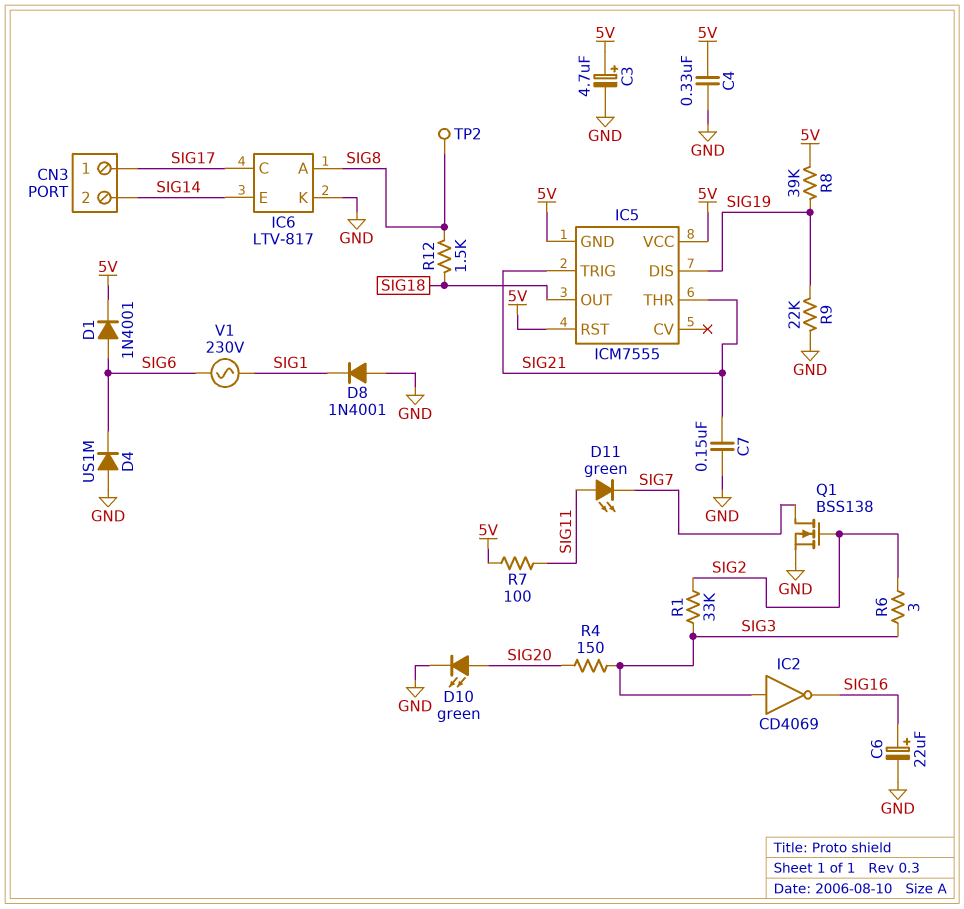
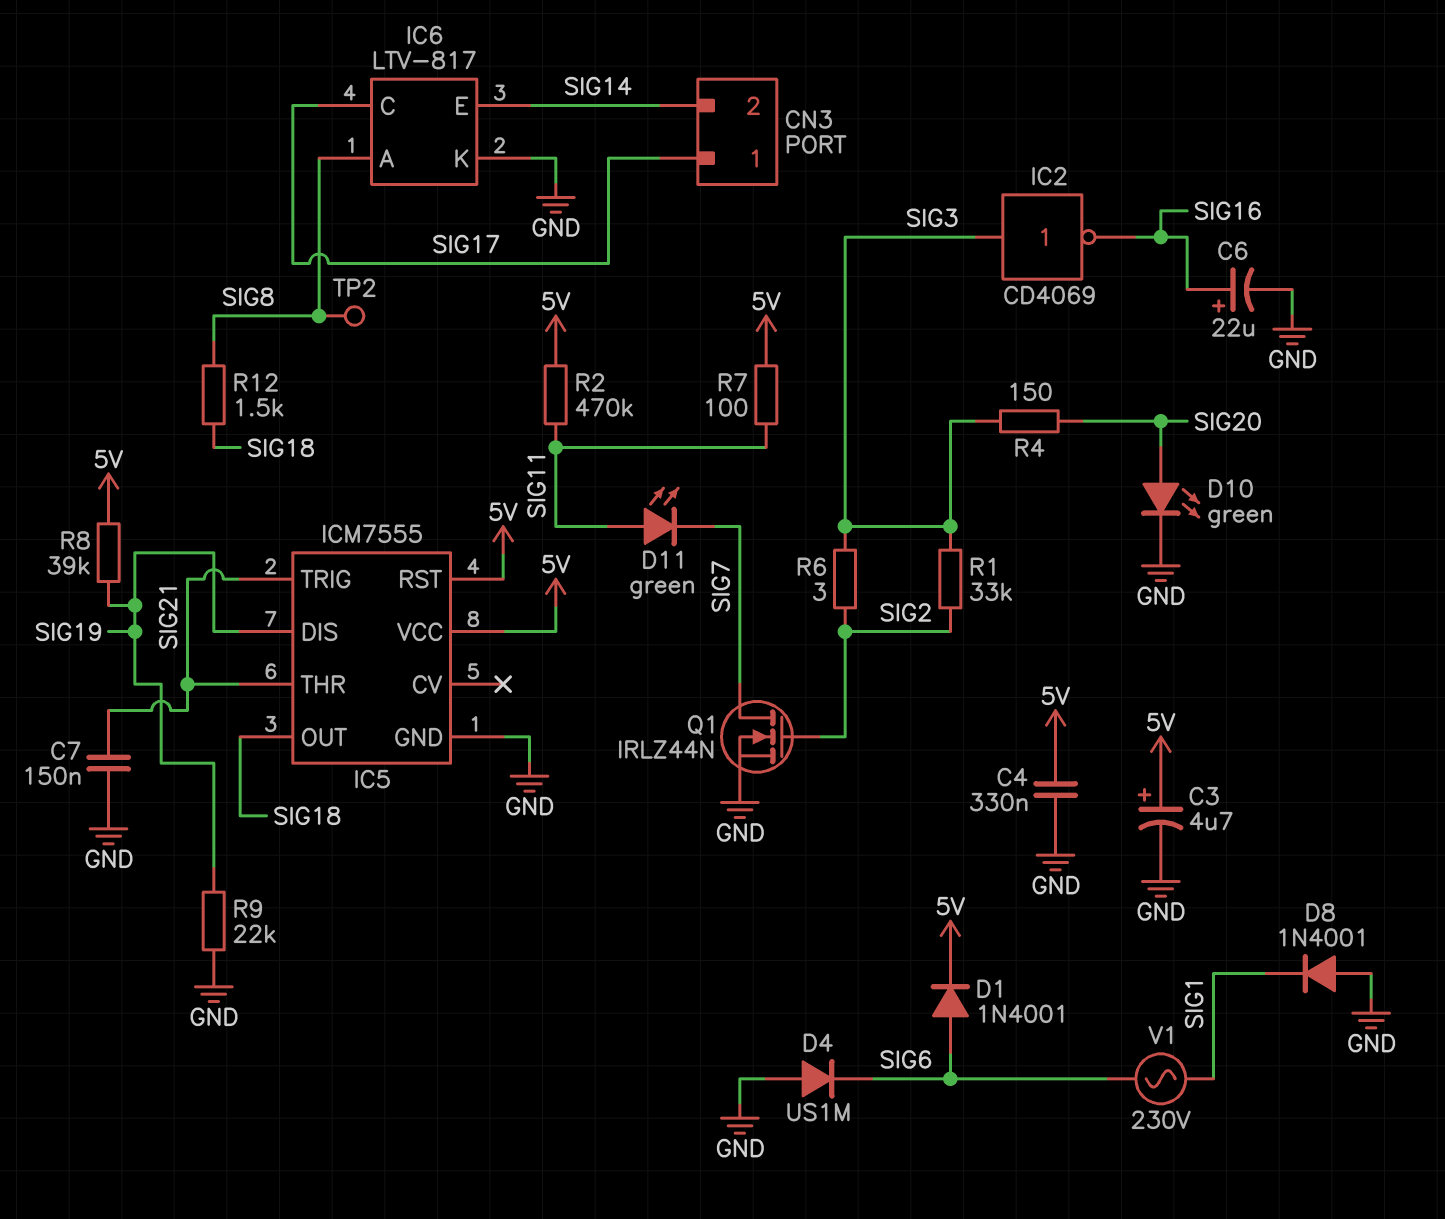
IC5 pin GND: 5V -> GND
Q1: NMOS BSS138 (G SIG2, D SIG7, S GND) -> NMOS IRLZ44N (G SIG2, D SIG7, S GND)
R2: none -> 470k (5V, SIG11)

